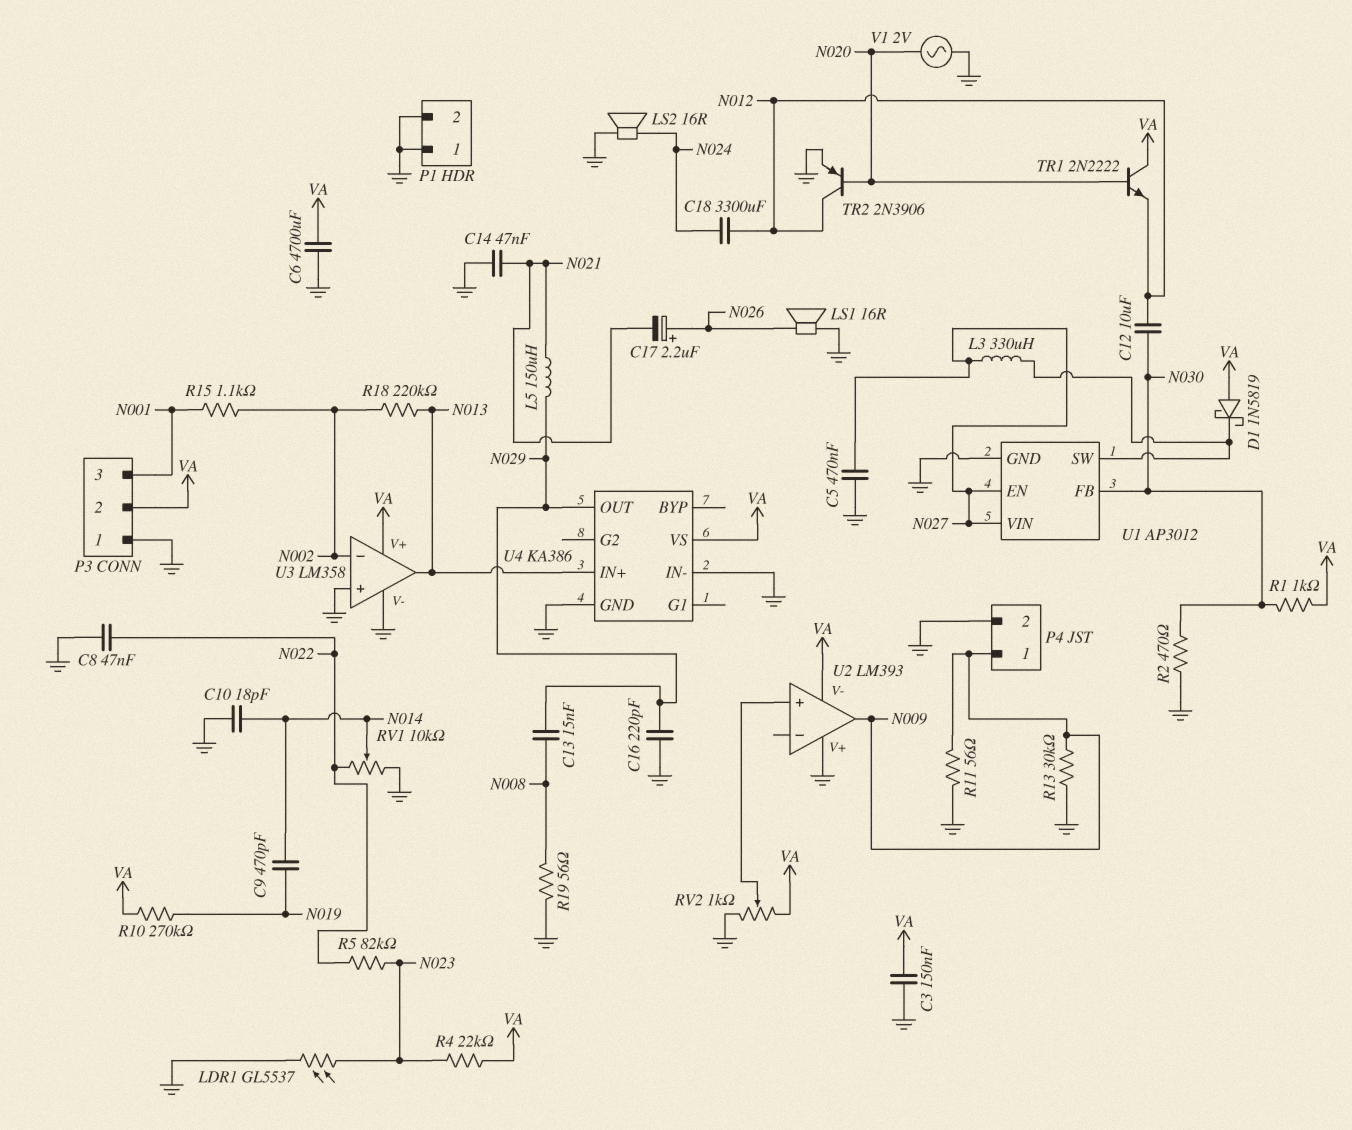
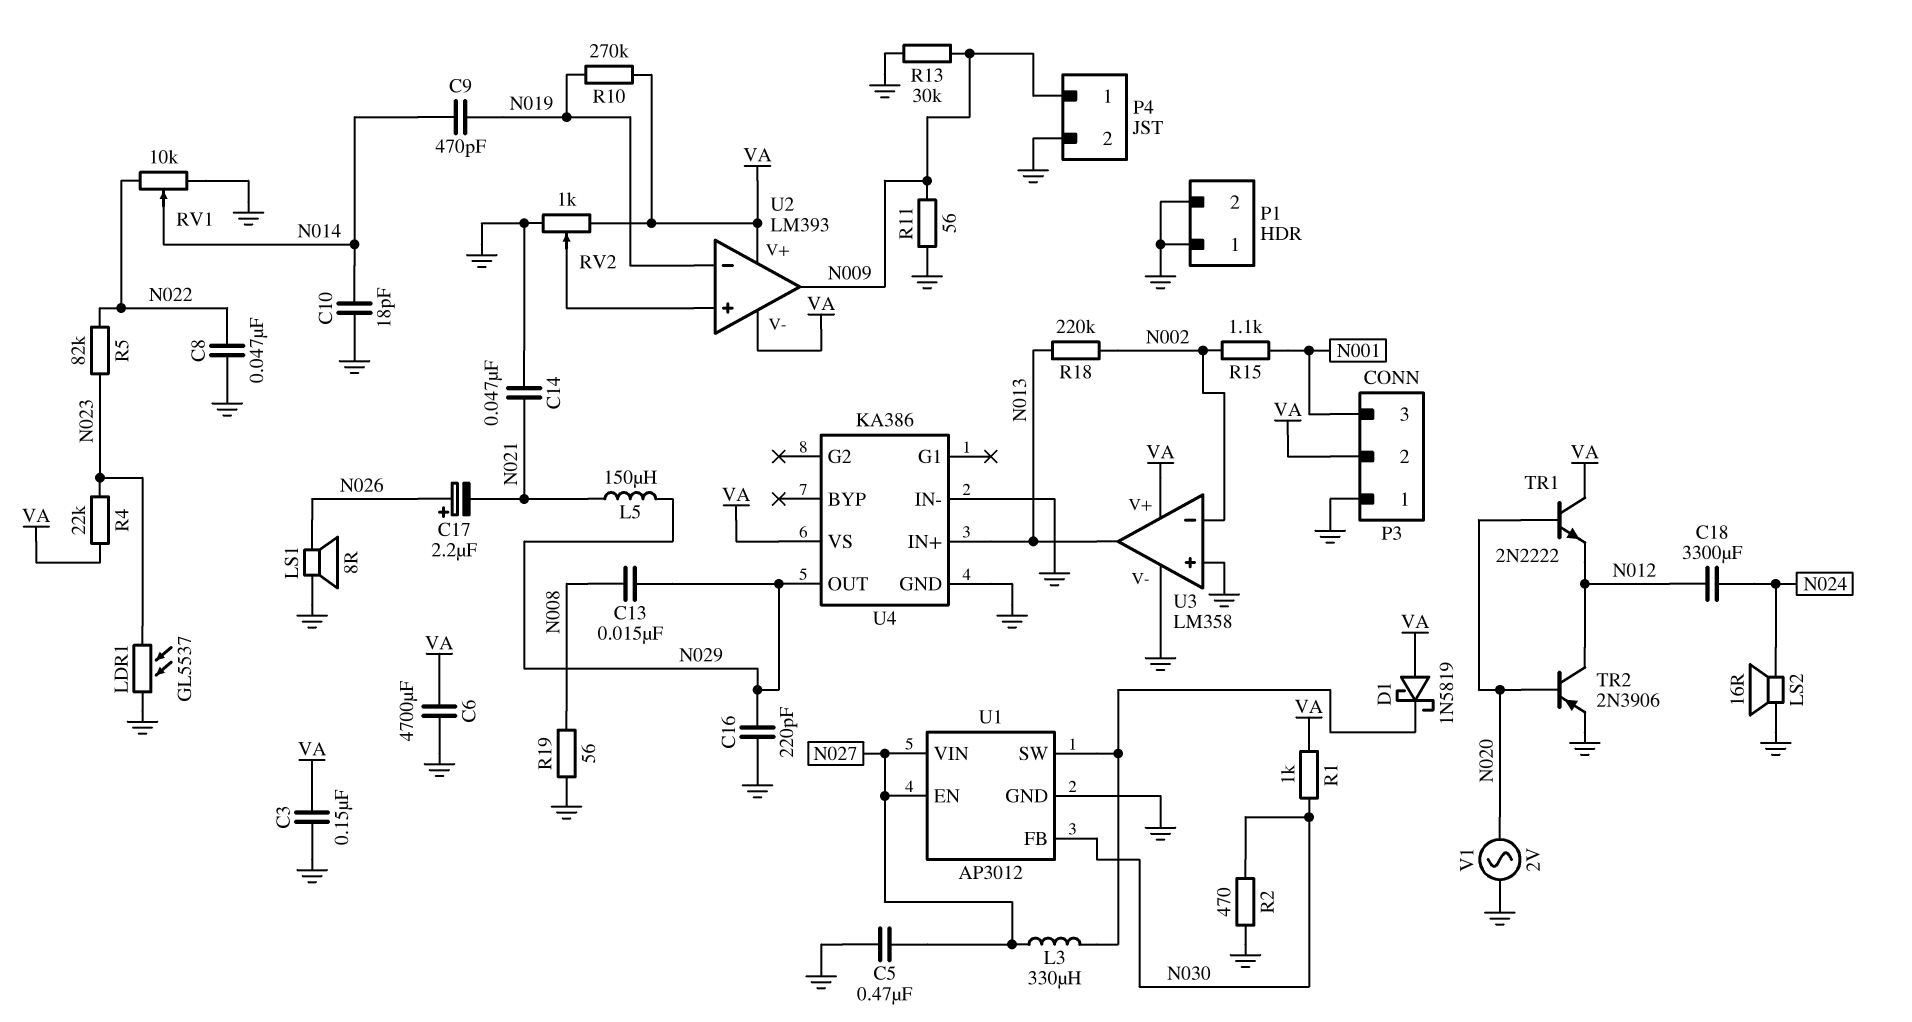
C12: 10uF (N012, N030) -> none
LS1: speaker 16R (GND, N026) -> speaker 8R (GND, N026)
U2 pin V+: GND -> VA
U2 pin in-: none -> N019

